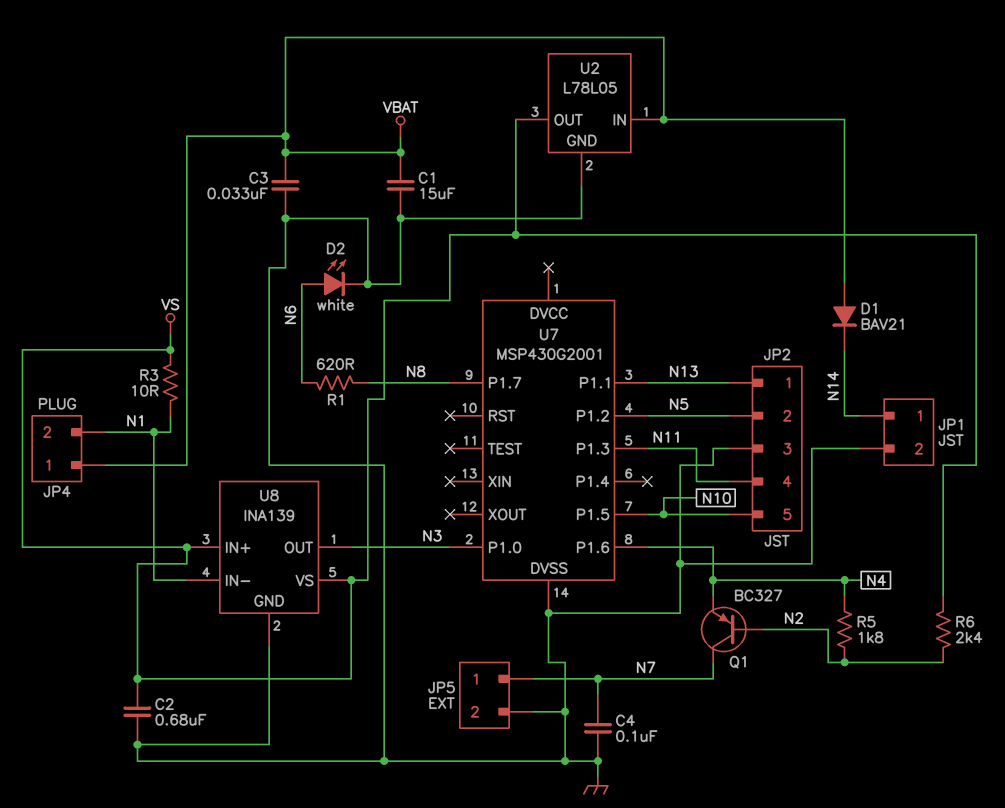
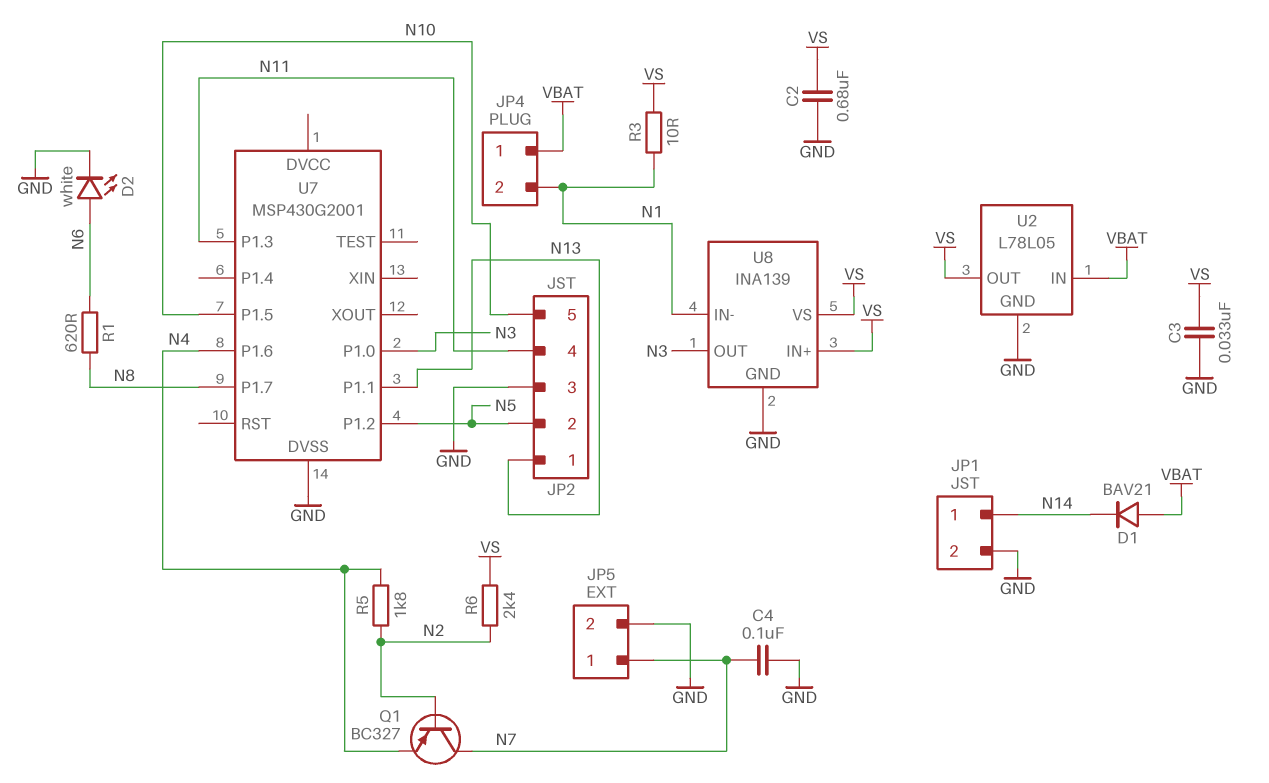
C1: 15uF (GND, VBAT) -> none
C3: 33nF (GND, VBAT) -> 33nF (GND, VS)

